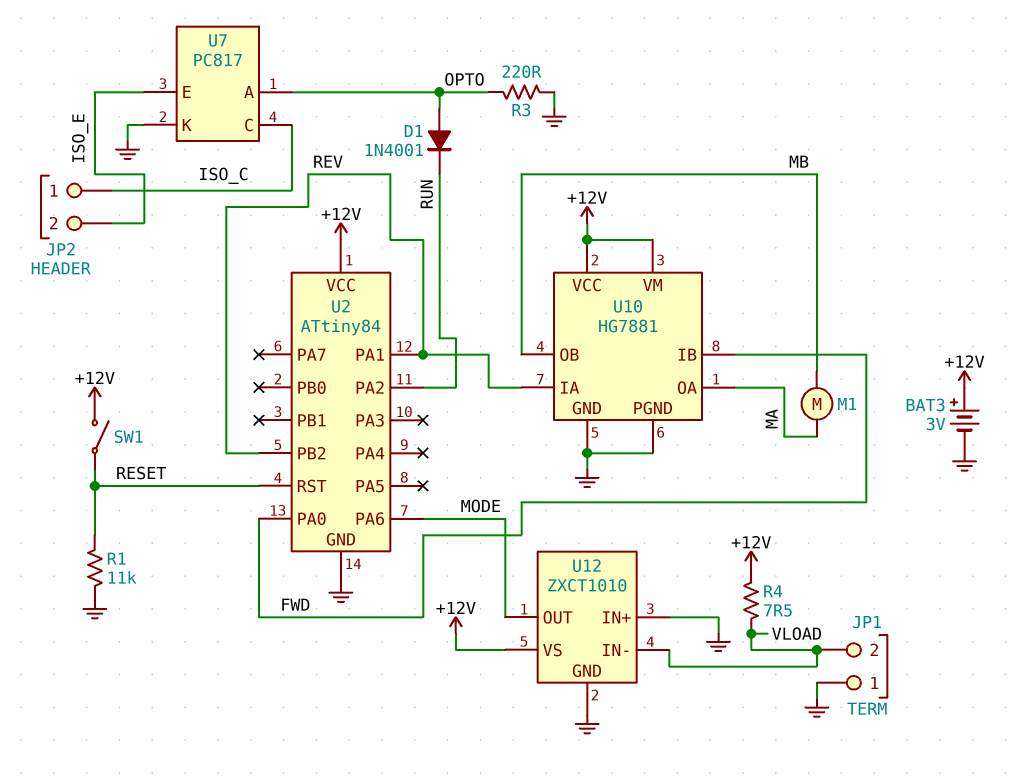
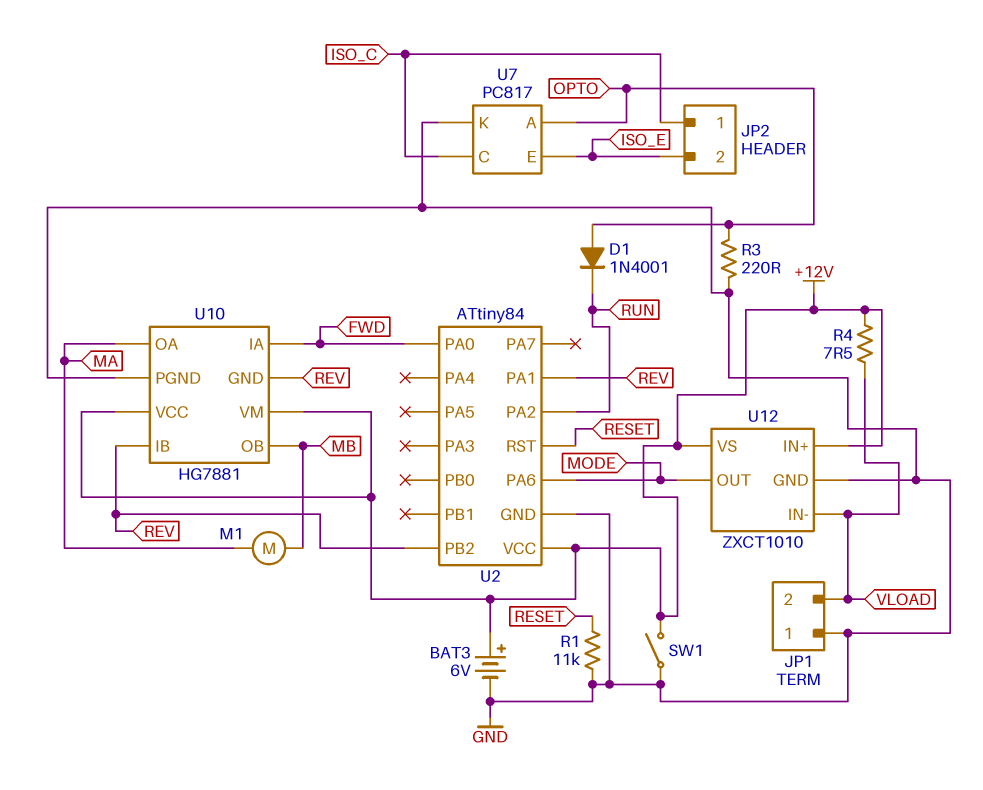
BAT3: 3V (plus +12V, minus GND) -> 6V (plus +12V, minus GND)
SW1: switch (+12V, RESET) -> switch (+12V, GND)
U10 pin GND: GND -> REV
U10 pin IA: REV -> FWD
U10 pin IB: FWD -> REV
U12 pin IN+: GND -> +12V

